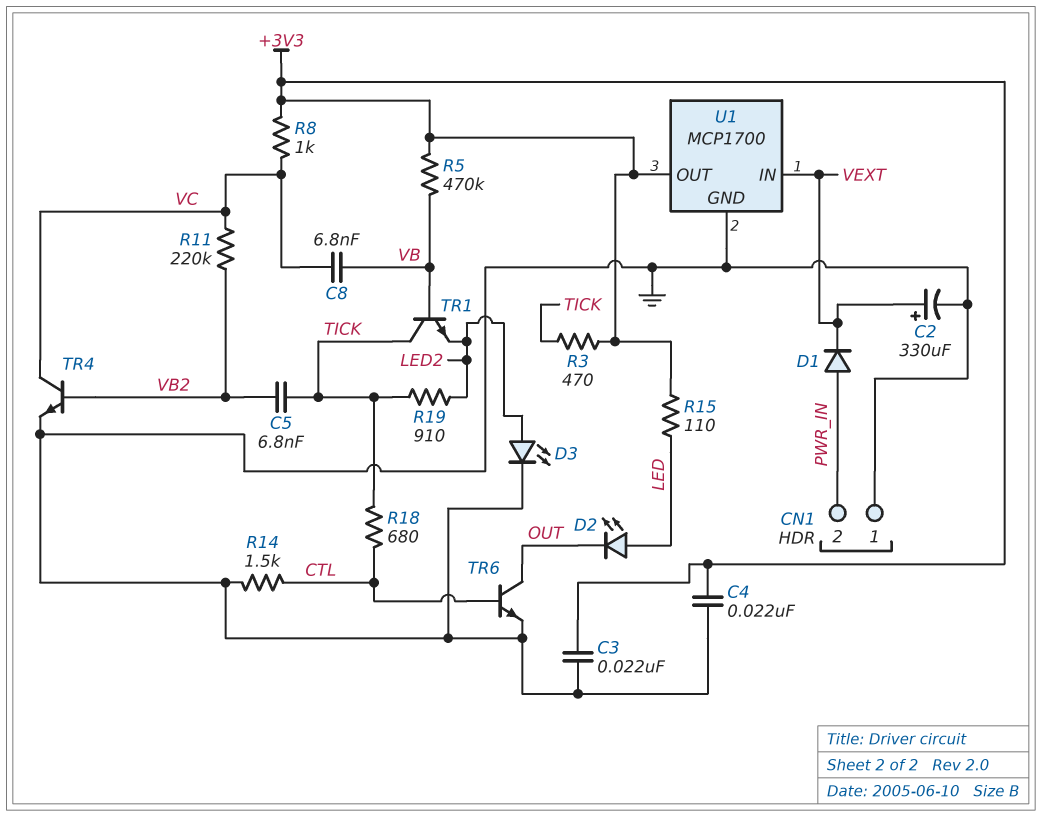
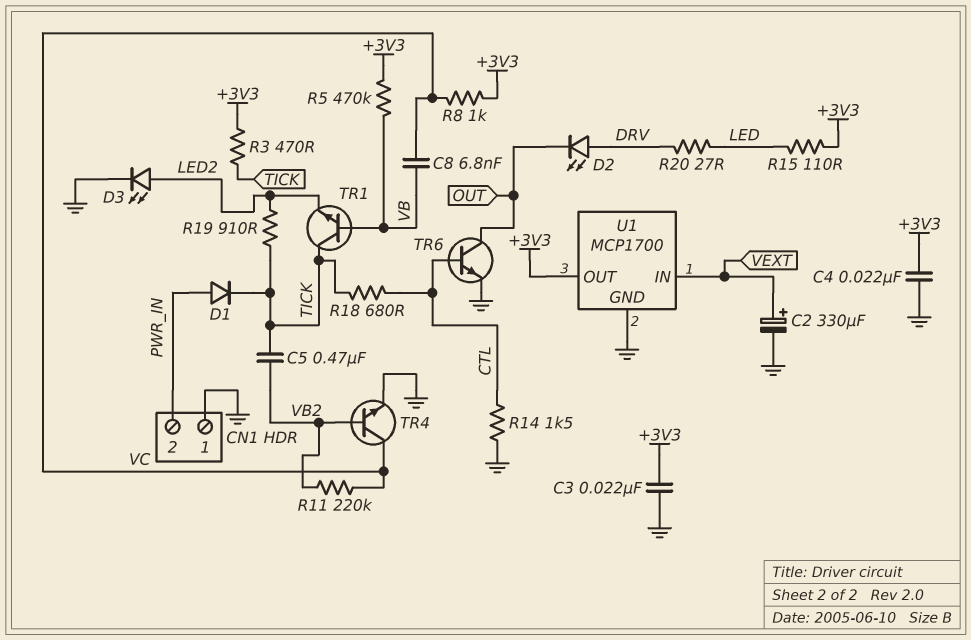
C5: 6.8nF (TICK, VB2) -> 470nF (TICK, VB2)
D1: diode (A PWR_IN, K VEXT) -> diode (A PWR_IN, K TICK)
D2: LED (A LED, K OUT) -> LED (A DRV, K OUT)
R20: none -> 27 (DRV, LED)

